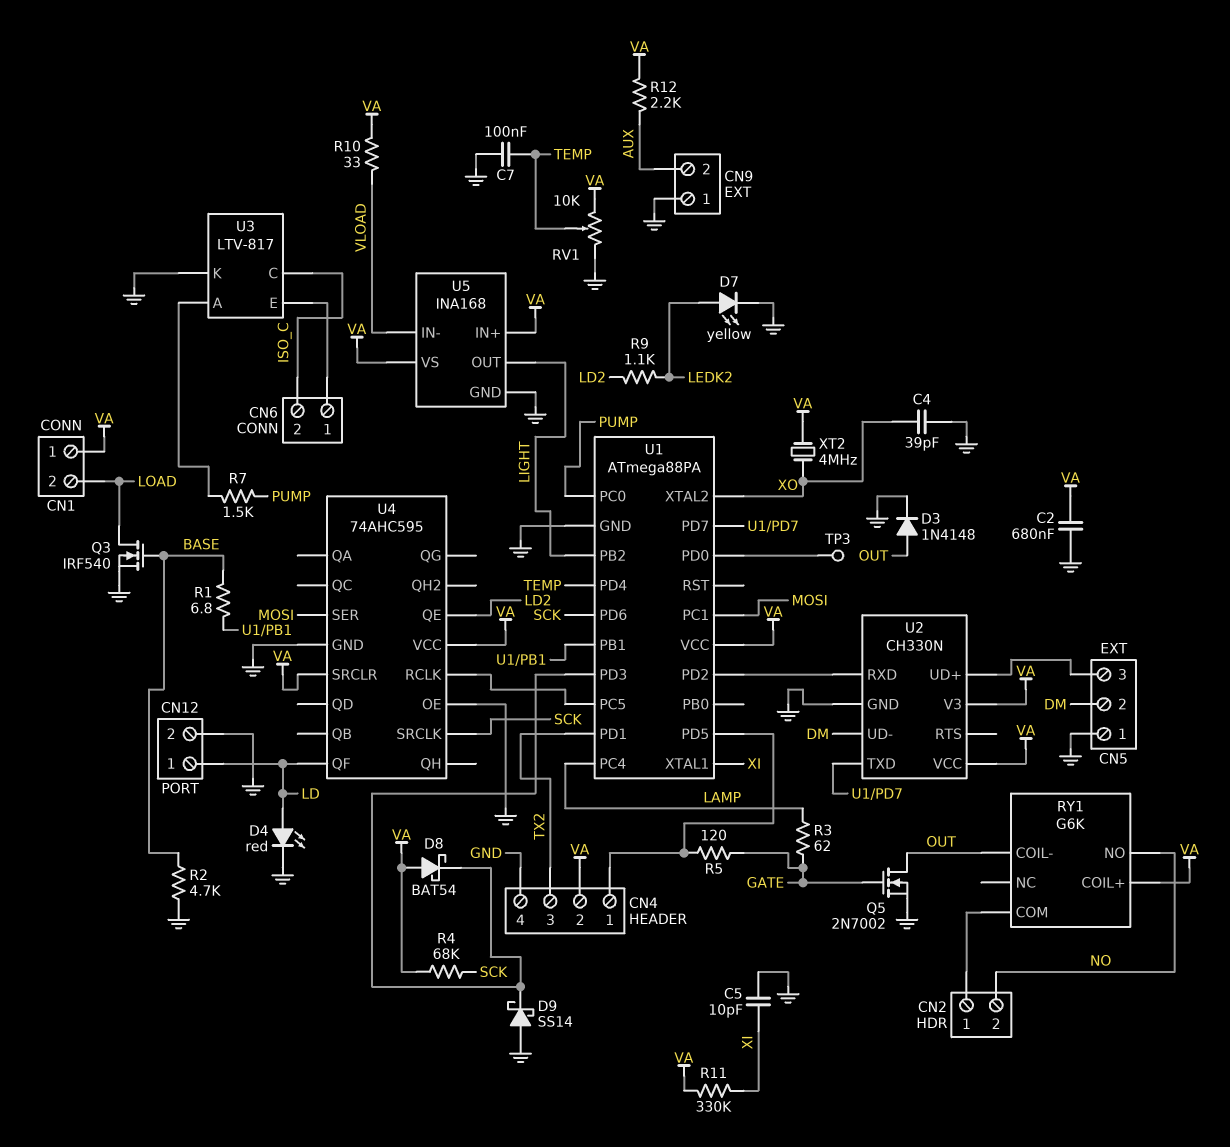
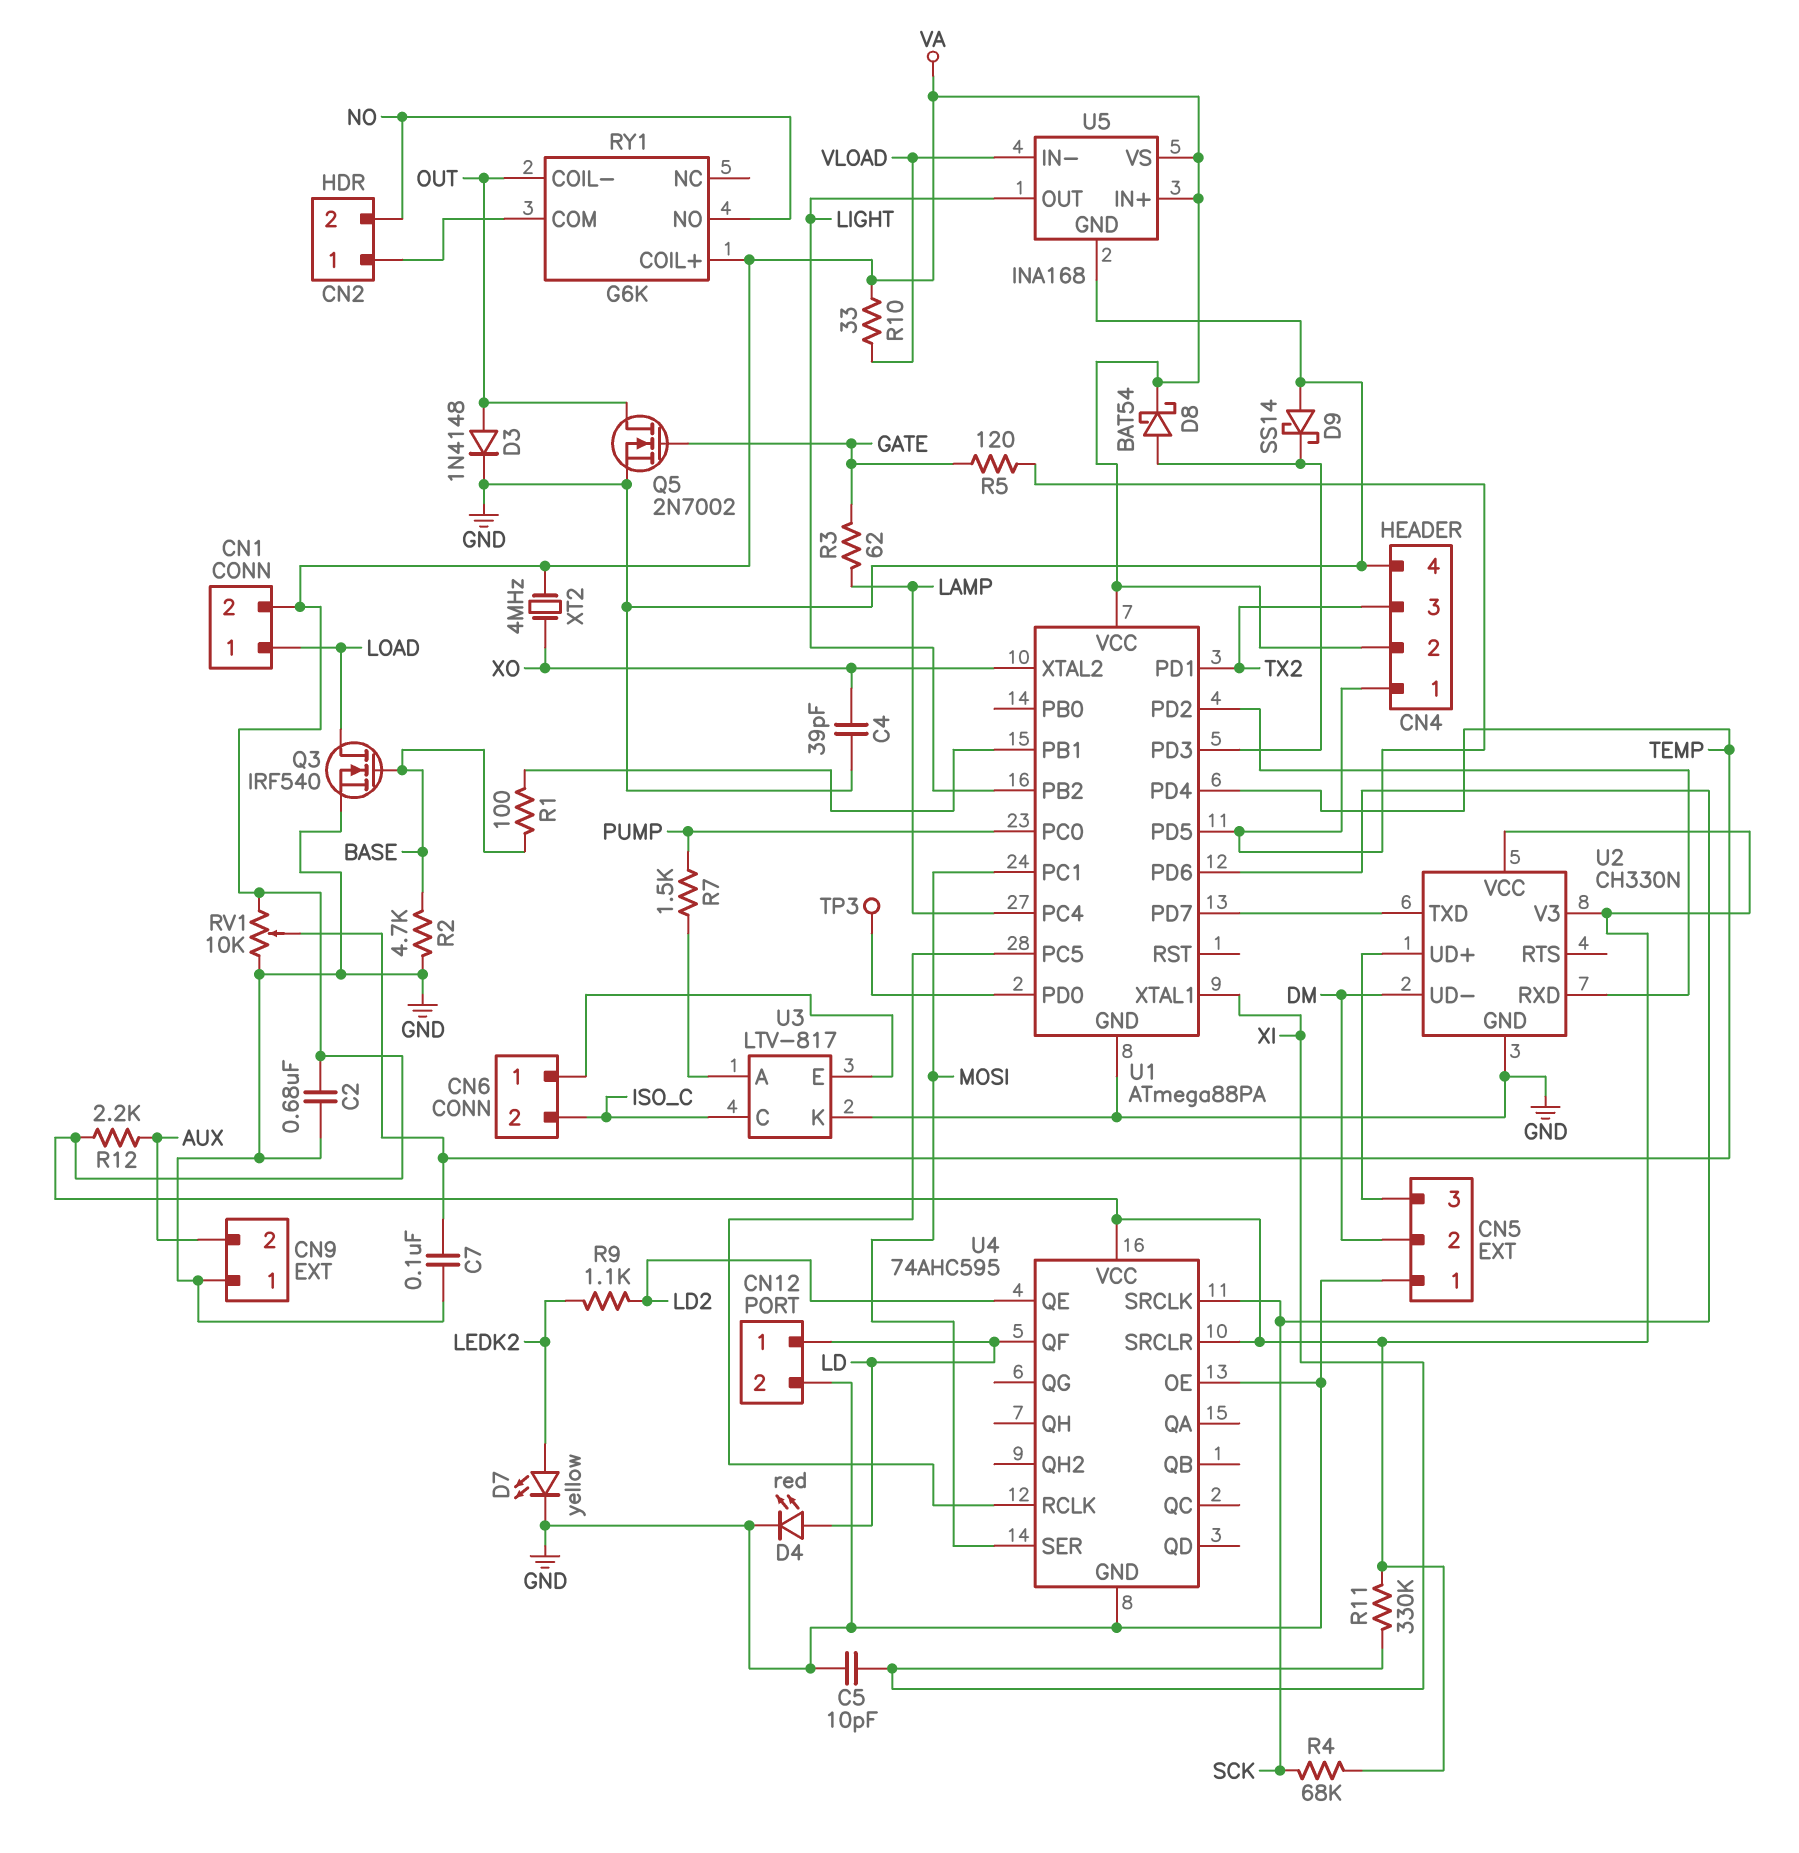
CN1 pin 1: VA -> LOAD
CN1 pin 2: LOAD -> VA
D8: schottky BAT54 (A VA, K U1/PD3) -> schottky BAT54 (A U1/PD3, K VA)
R1: 6.8 (BASE, U1/PB1) -> 100 (BASE, U1/PB1)

